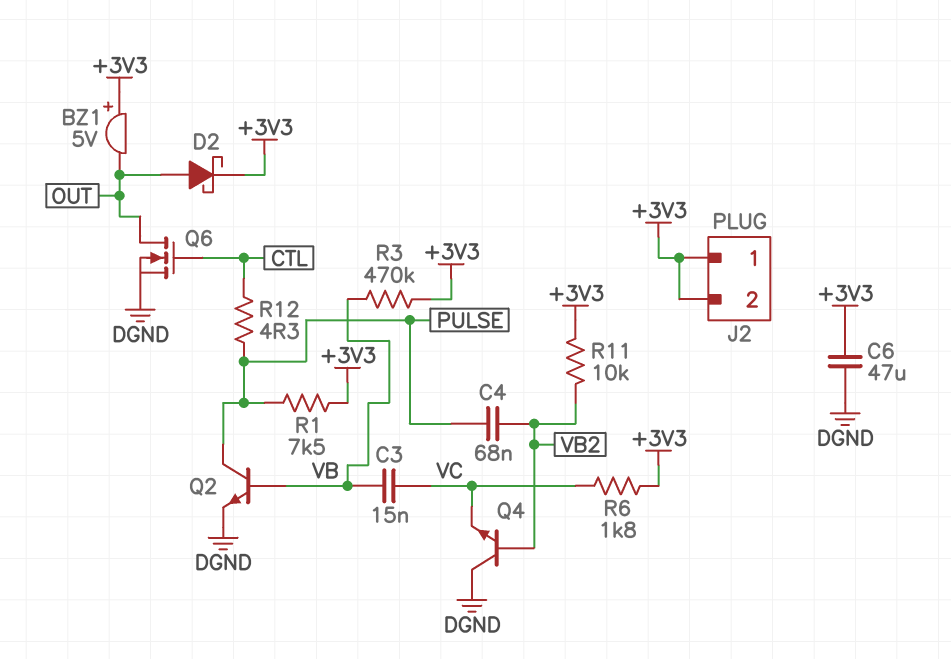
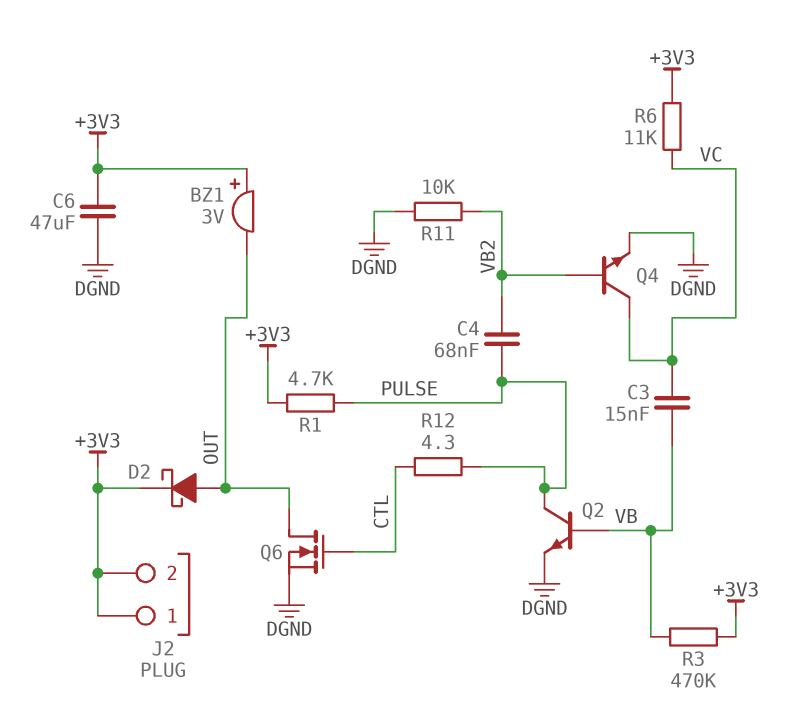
BZ1: buzzer 5V (plus +3V3, minus OUT) -> buzzer 3V (plus +3V3, minus OUT)
Q4: NPN (B VB2, C DGND, E VC) -> NPN (B VB2, C VC, E DGND)
R1: 7.5k (+3V3, PULSE) -> 4.7k (+3V3, PULSE)
R6: 1.8k (+3V3, VC) -> 11k (+3V3, VC)
R11: 10k (+3V3, VB2) -> 10k (DGND, VB2)

